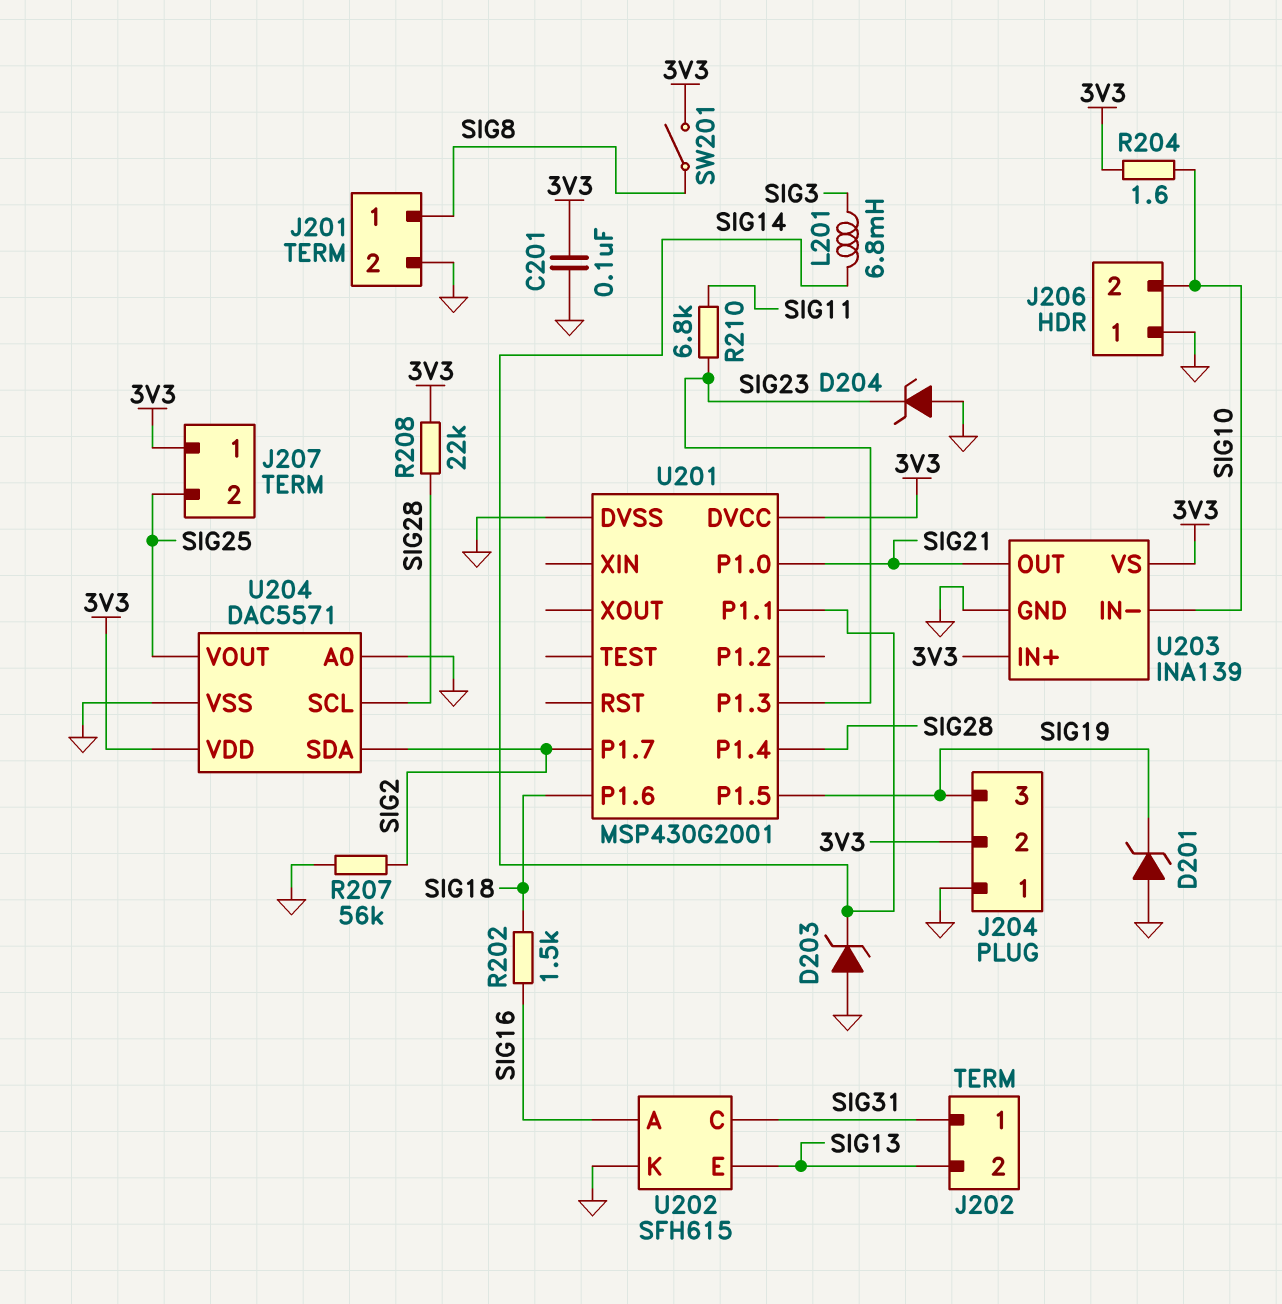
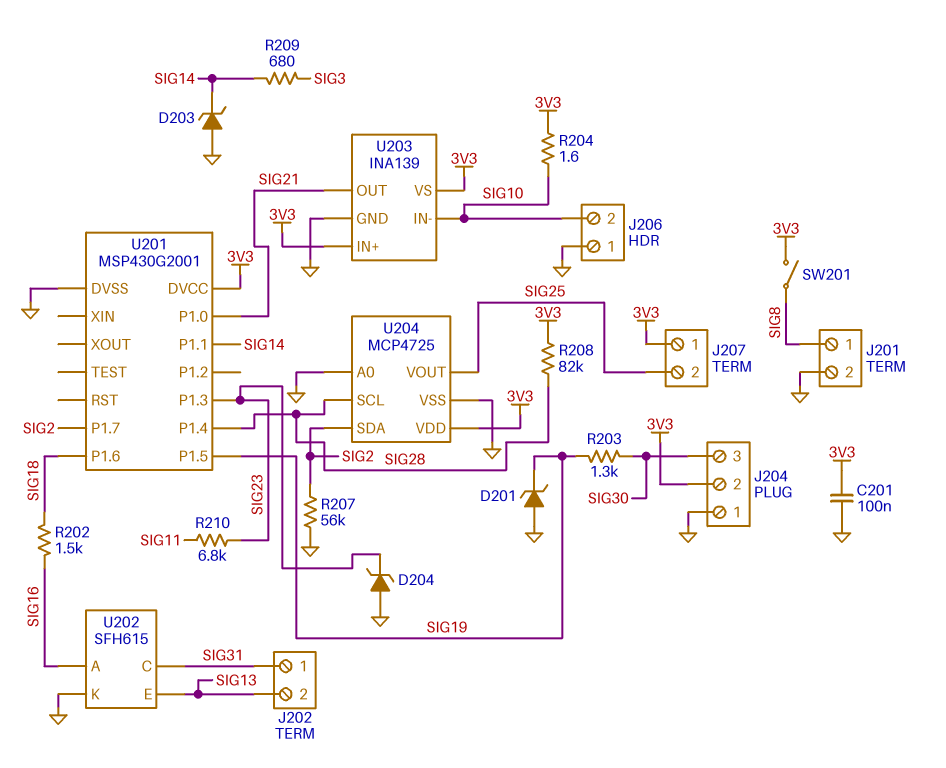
J204 pin 3: SIG19 -> SIG30
L201: 6.8mH (SIG3, SIG14) -> none
R203: none -> 1.3k (SIG19, SIG30)
R208: 22k (3V3, SIG28) -> 82k (3V3, SIG28)
R209: none -> 680 (SIG3, SIG14)
U204: DAC5571 -> MCP4725

